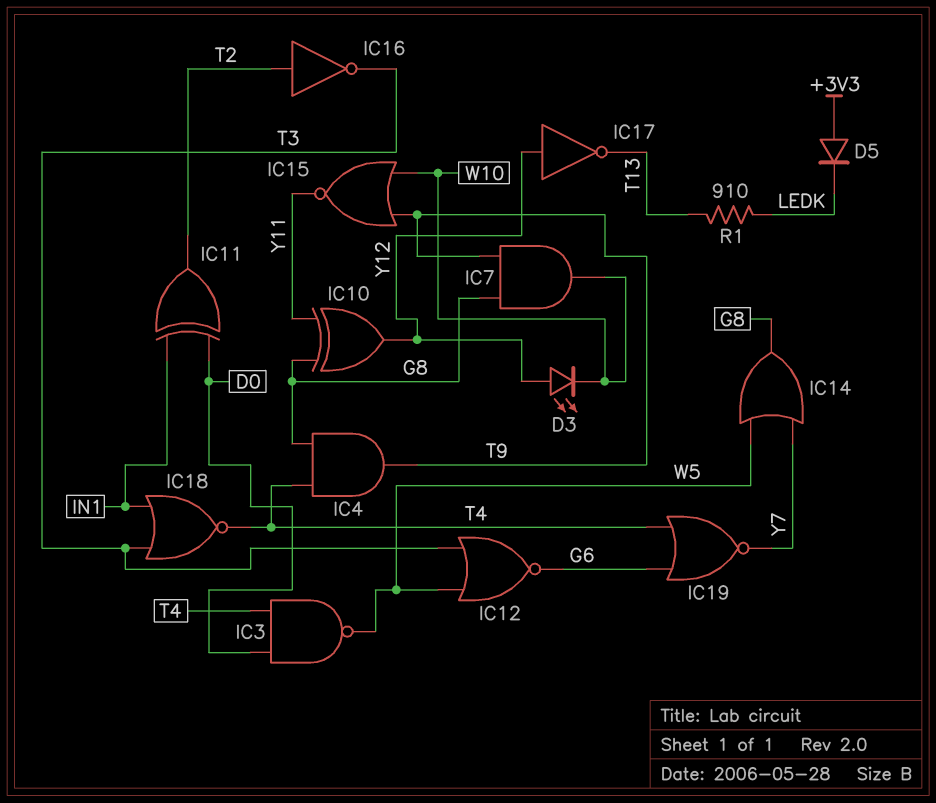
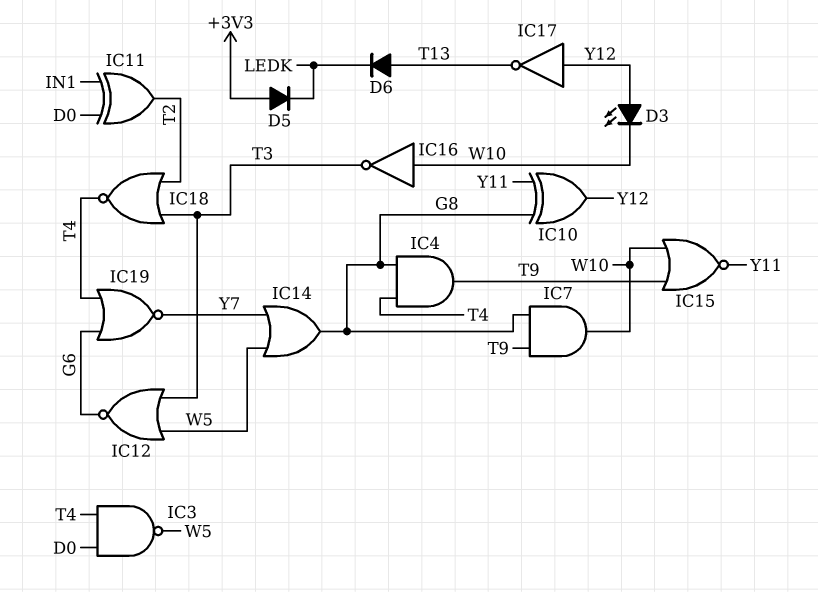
D6: none -> diode (A T13, K LEDK)
IC16: NOT (in T2, out T3) -> NOT (in W10, out T3)
IC18: NOR (in IN1, in T3, out T4) -> NOR (in T2, in T3, out T4)
R1: 910 (LEDK, T13) -> none

